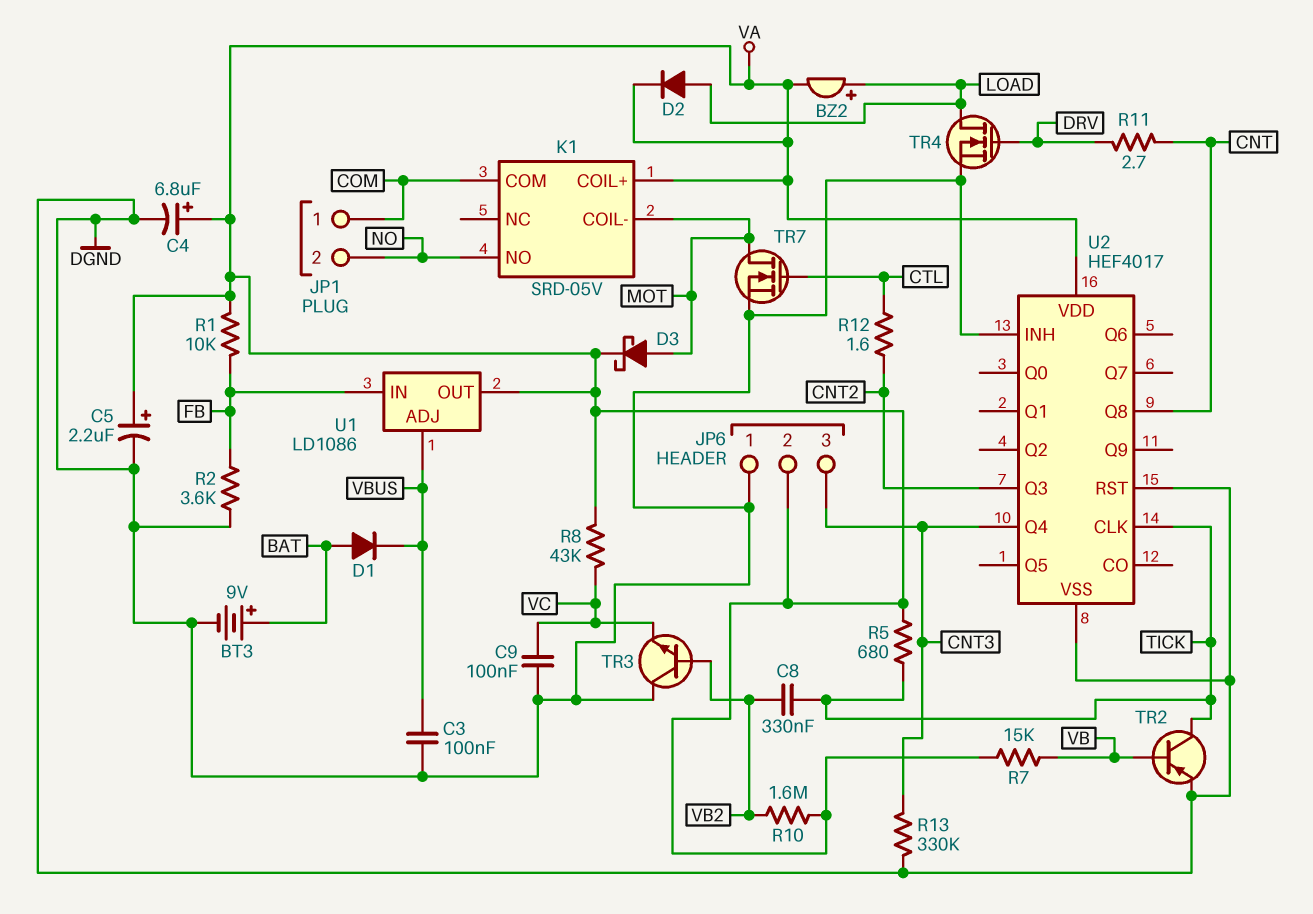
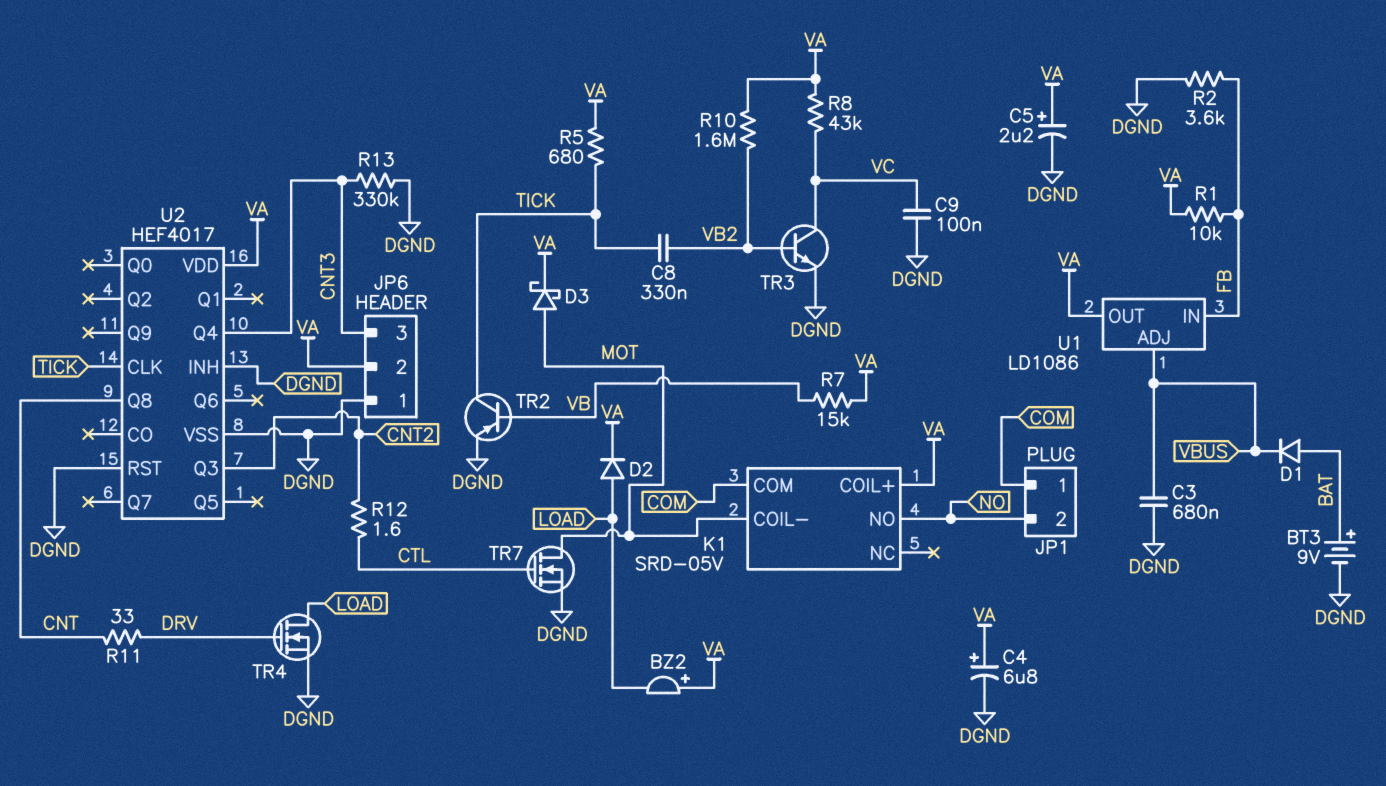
BZ2: buzzer (plus LOAD, minus VA) -> buzzer (plus VA, minus LOAD)
C3: 100nF (DGND, VBUS) -> 680nF (DGND, VBUS)
R11: 2.7 (CNT, DRV) -> 33 (CNT, DRV)
TR3: NPN (B VB2, C DGND, E VC) -> NPN (B VB2, C VC, E DGND)

